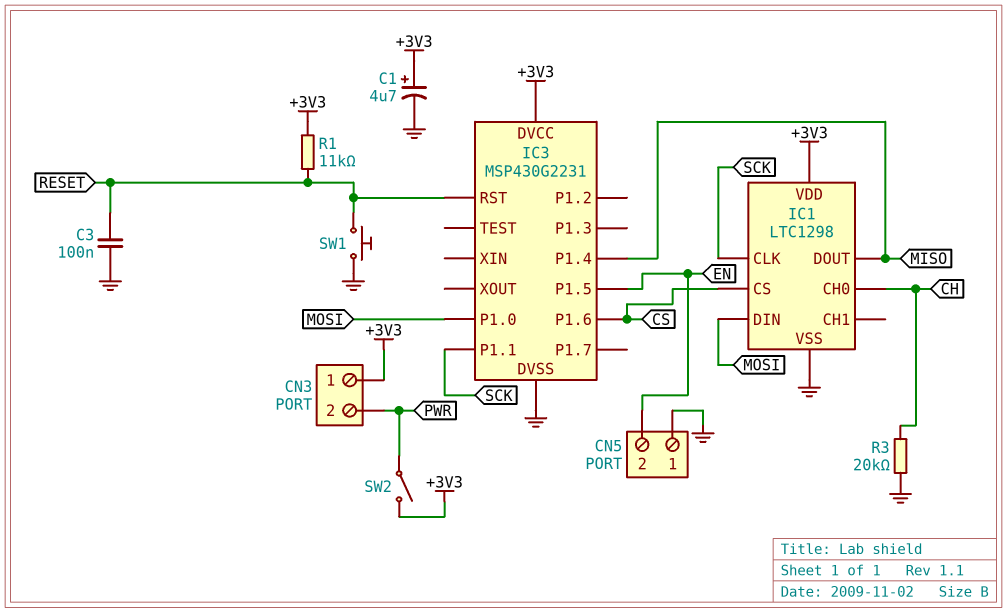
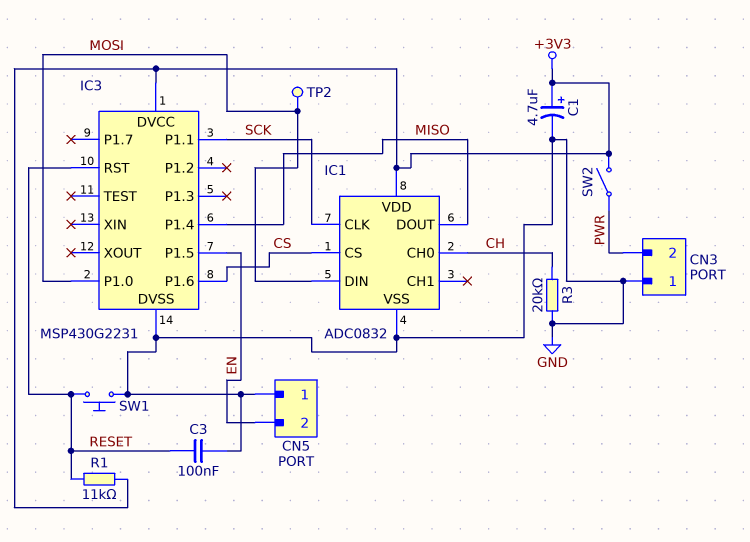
CN3 pin 1: +3V3 -> GND
IC1: LTC1298 -> ADC0832
TP2: none -> test point (MOSI)

